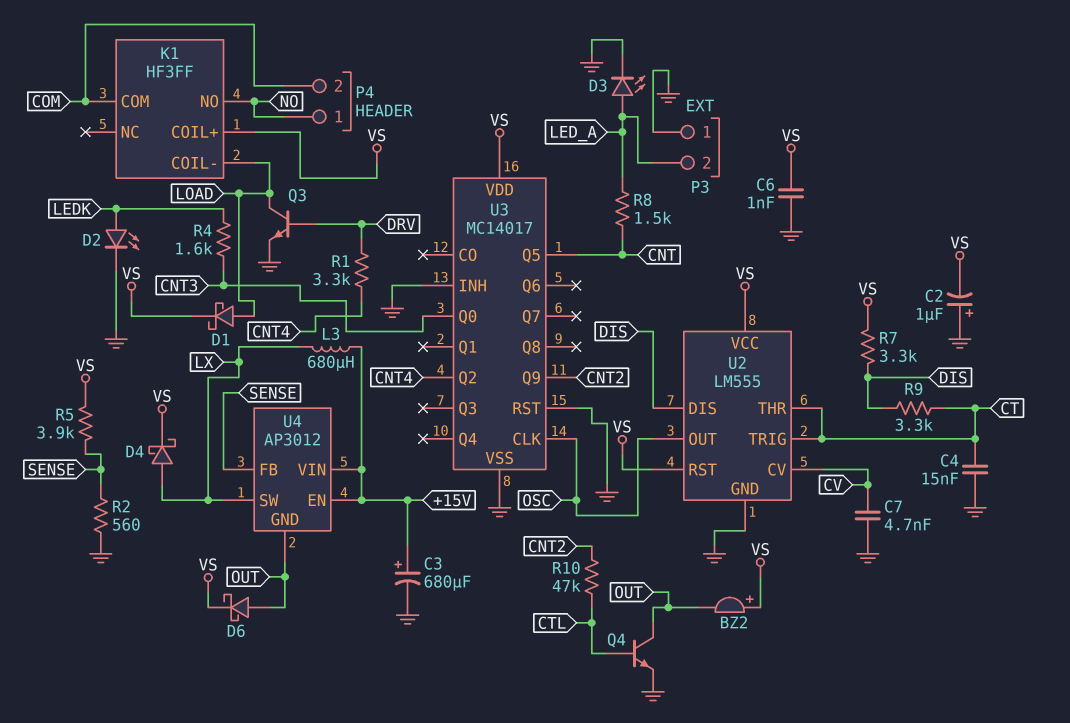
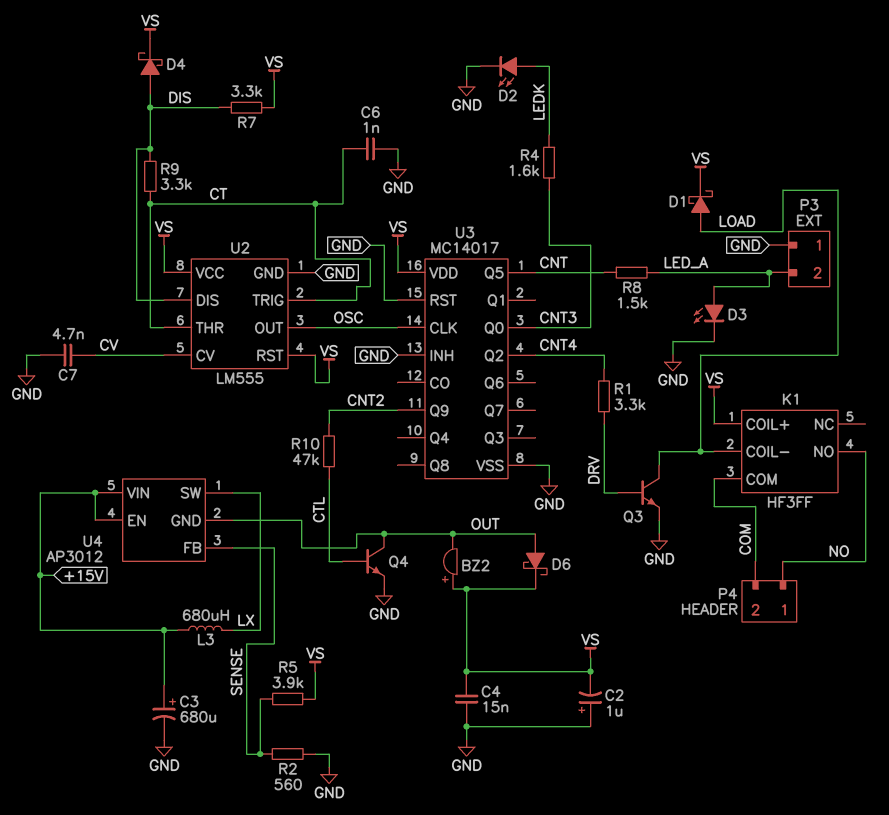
C4: 15nF (CT, GND) -> 15nF (GND, VS)
C6: 1nF (GND, VS) -> 1nF (CT, GND)
D4: schottky (A LX, K VS) -> schottky (A DIS, K VS)

